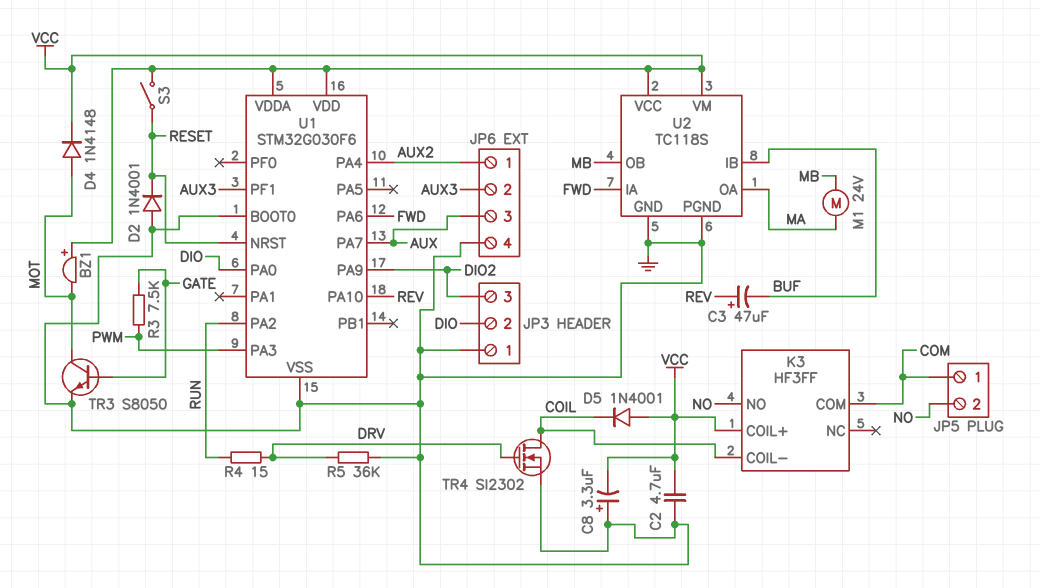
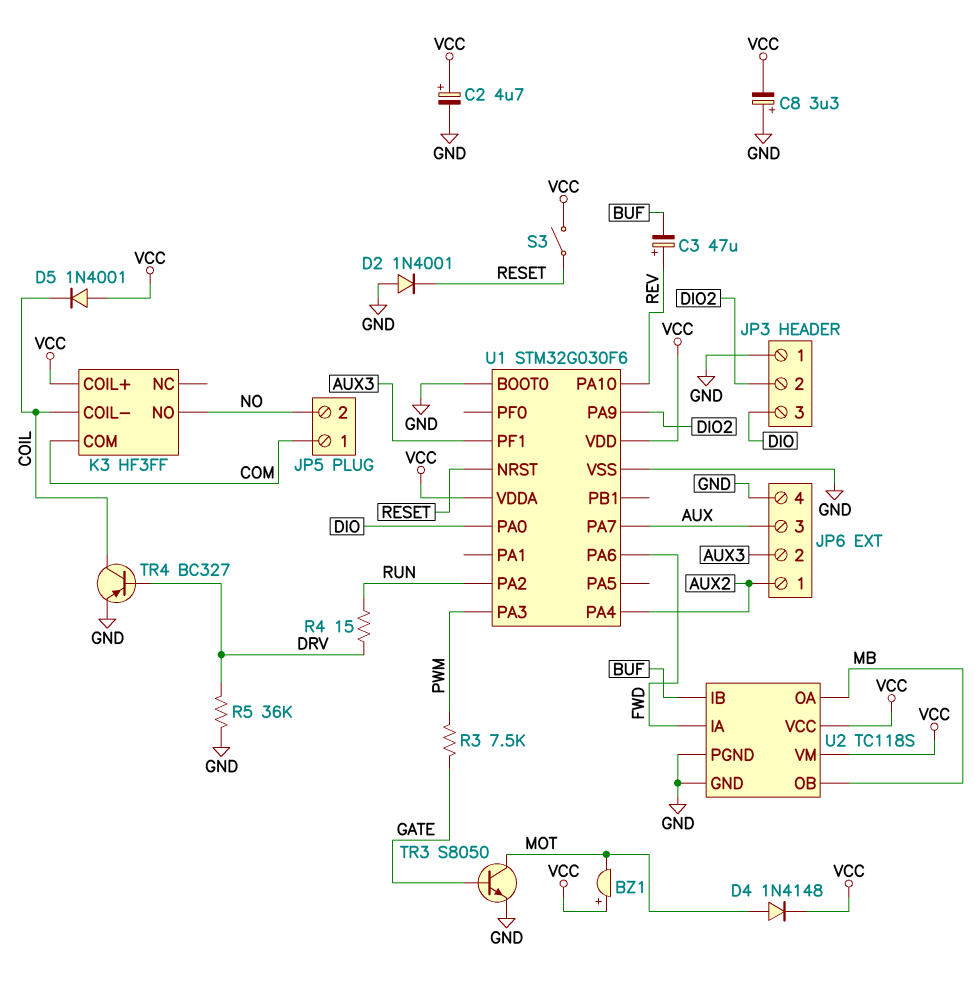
C2: 4.7uF (GND, VCC) -> 4.7uF (plus VCC, minus GND)
JP3 pin 2: DIO -> DIO2
JP3 pin 3: DIO2 -> DIO
M1: motor 24V (MA, MB) -> none
TR4: NMOS SI2302 (G DRV, D COIL, S GND) -> PNP BC327 (B DRV, C COIL, E GND)
U2 pin OA: MA -> MB

